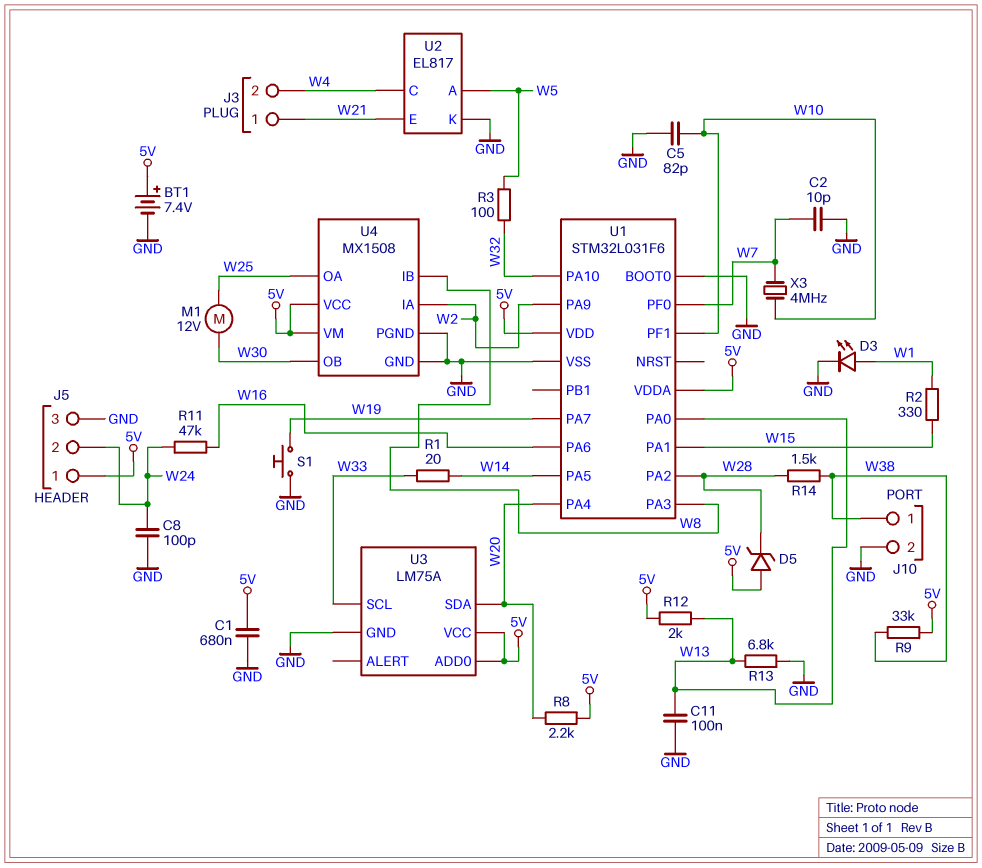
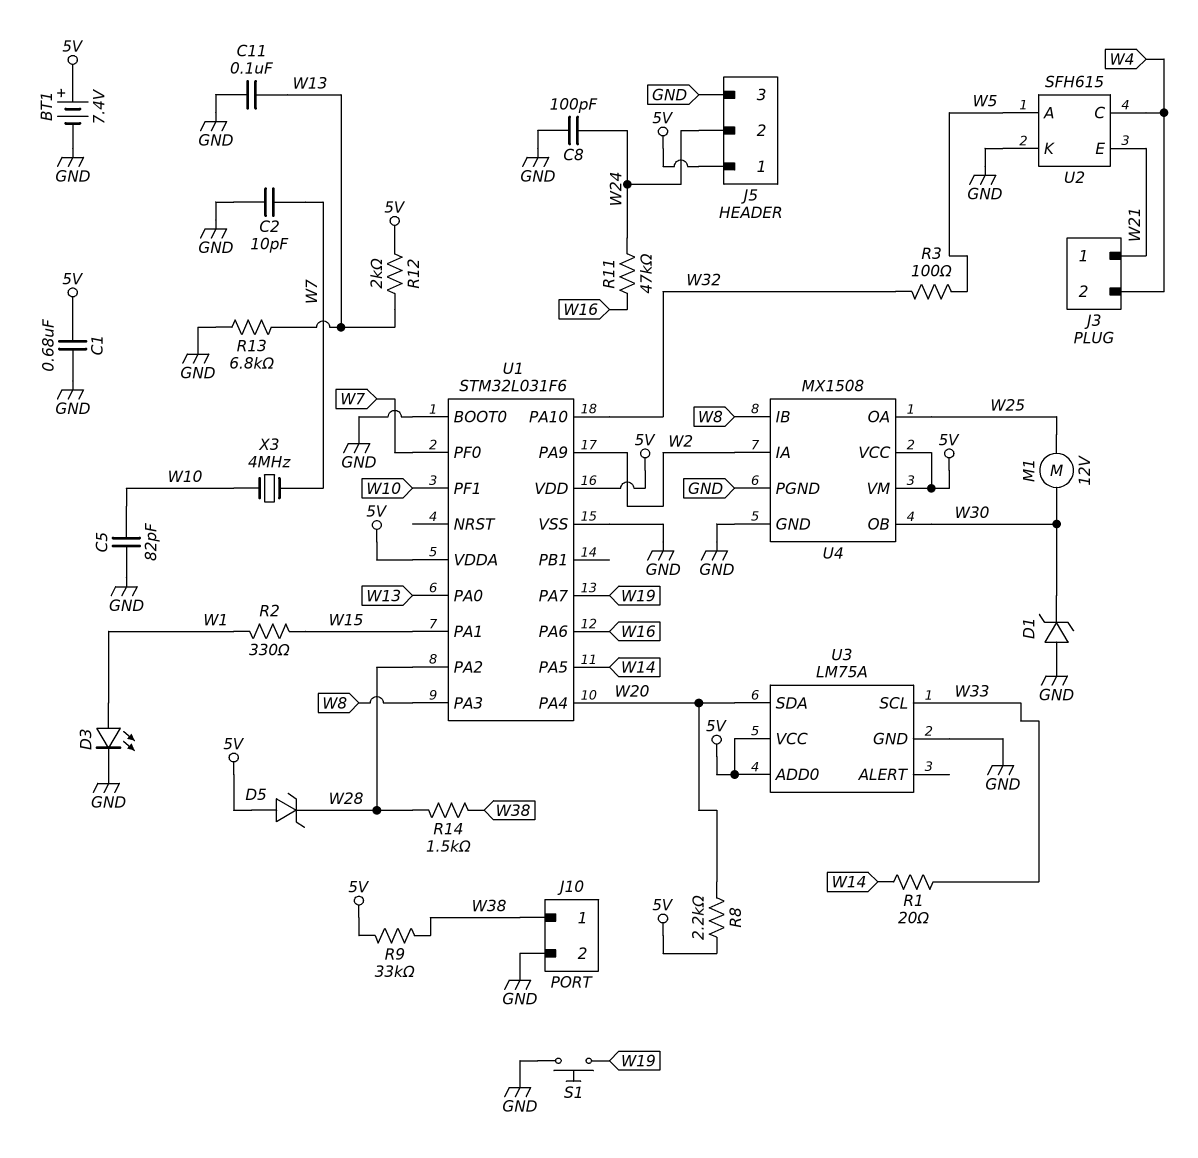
D1: none -> zener (A GND, K W30)
U2: EL817 -> SFH615

